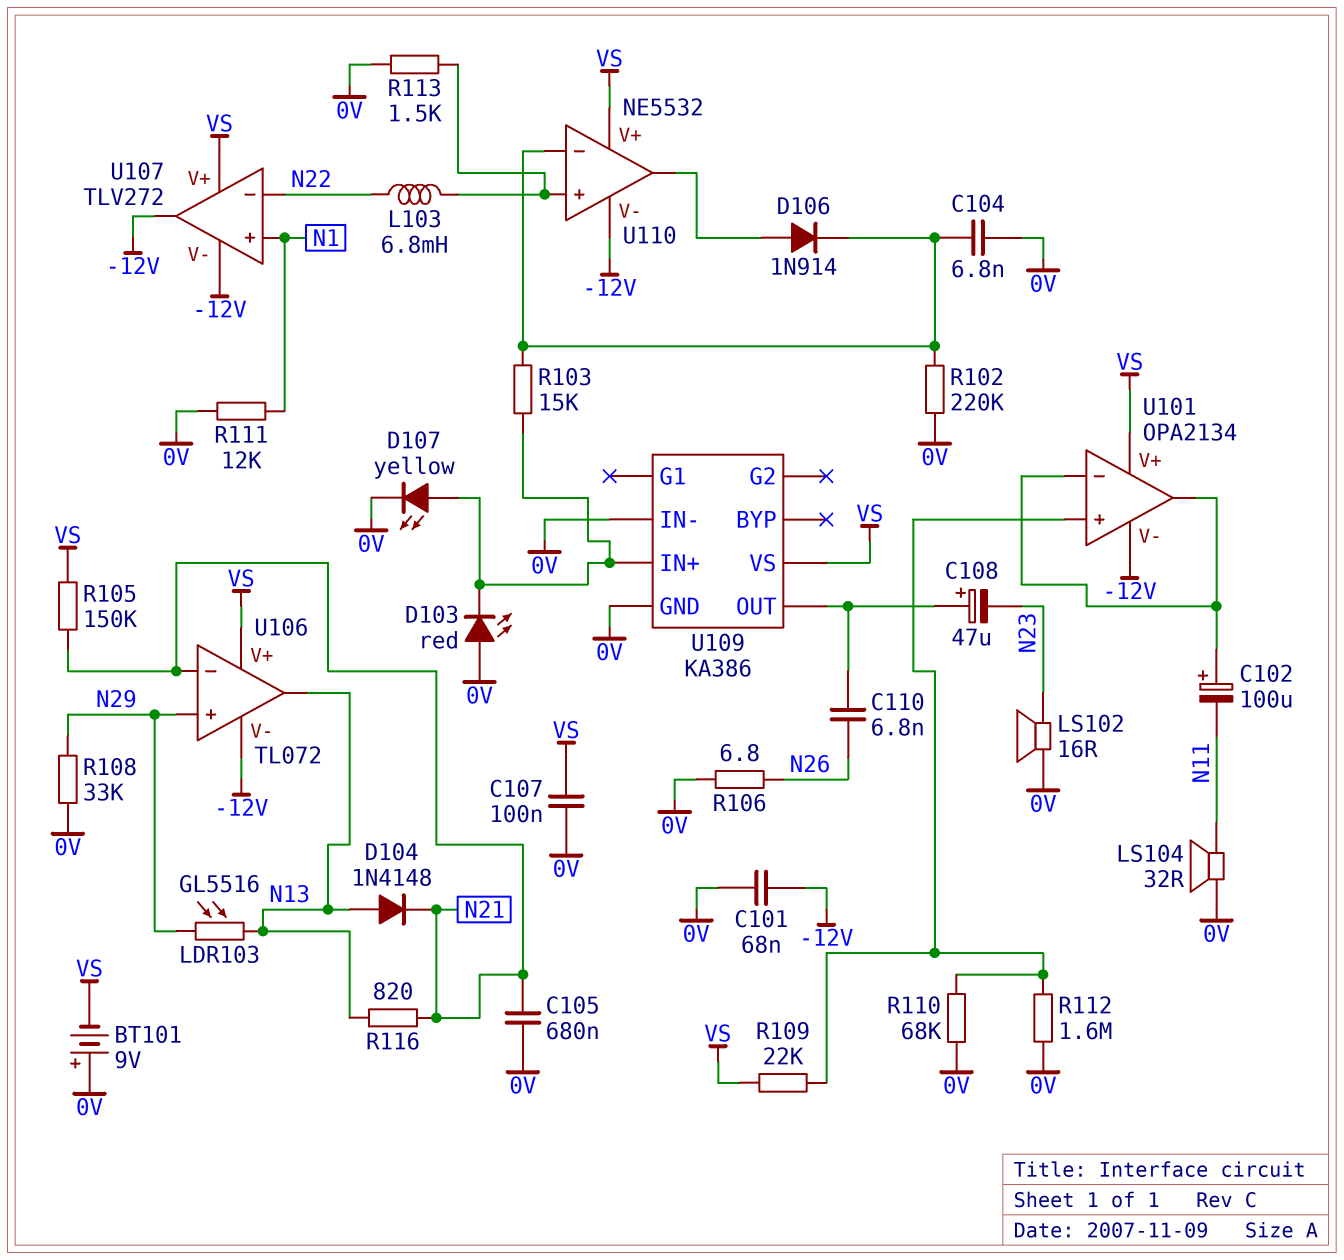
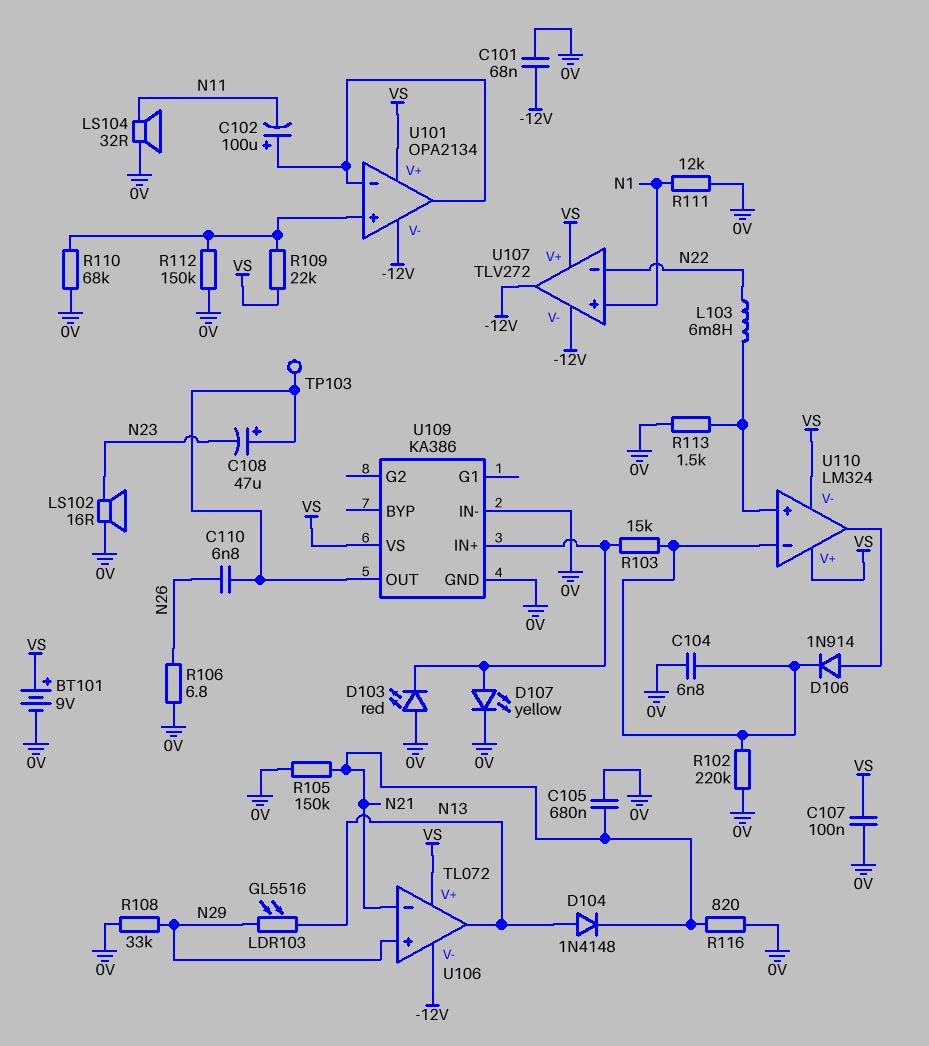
BT101: 9V (plus 0V, minus VS) -> 9V (plus VS, minus 0V)
R105: 150k (N21, VS) -> 150k (0V, N21)
R112: 1.6M (0V, U101/in+) -> 150k (0V, U101/in+)
R116: 820 (N13, N21) -> 820 (0V, N21)
TP103: none -> test point (U109/OUT)
U110: NE5532 -> LM324
U110 pin V-: -12V -> VS

